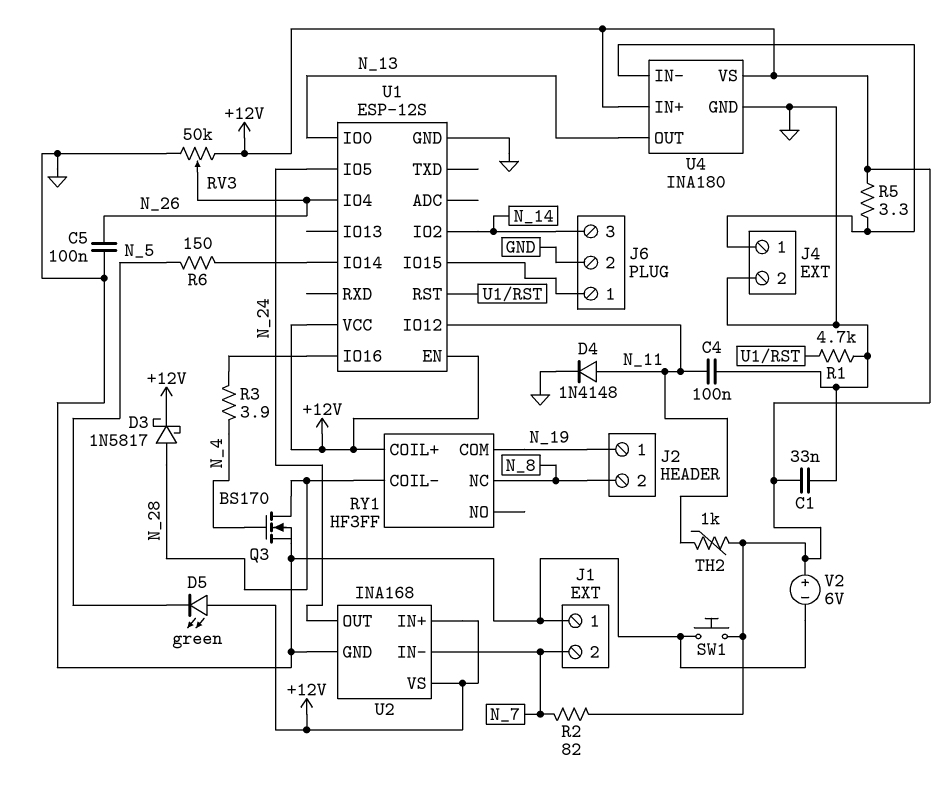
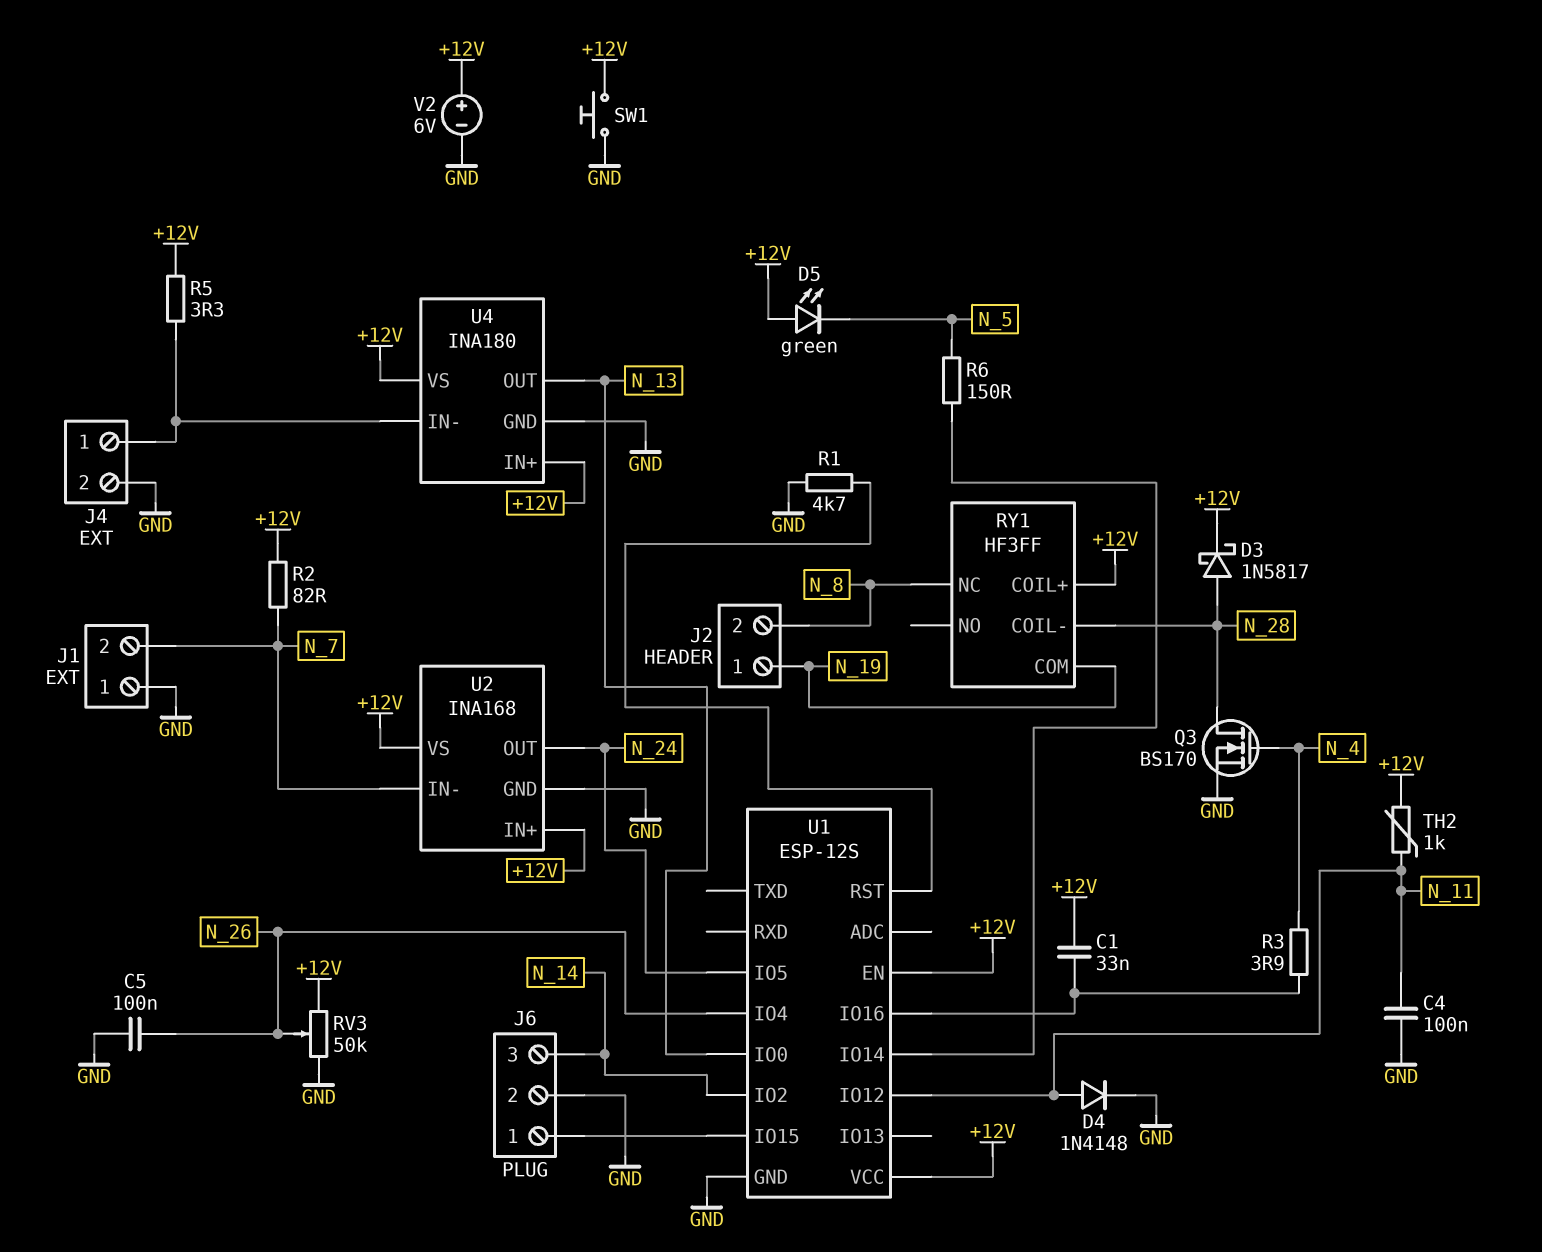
C1: 33nF (+12V, GND) -> 33nF (+12V, U1/IO16)

